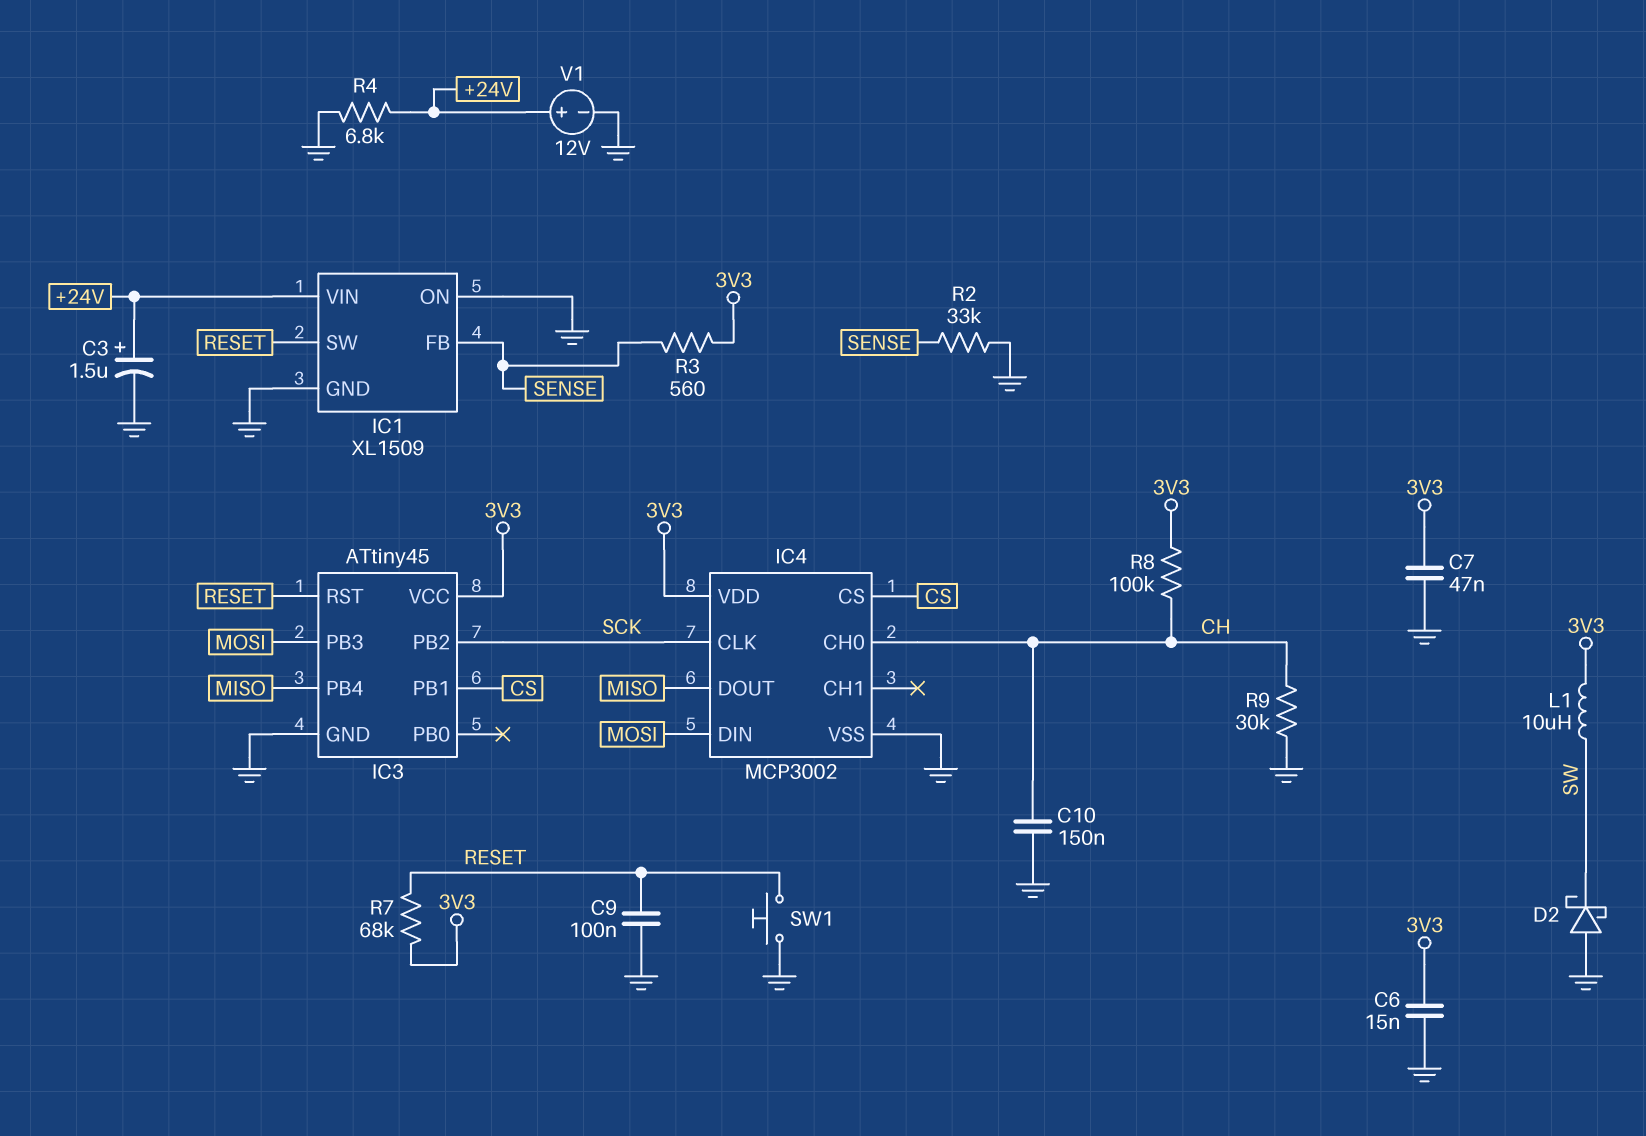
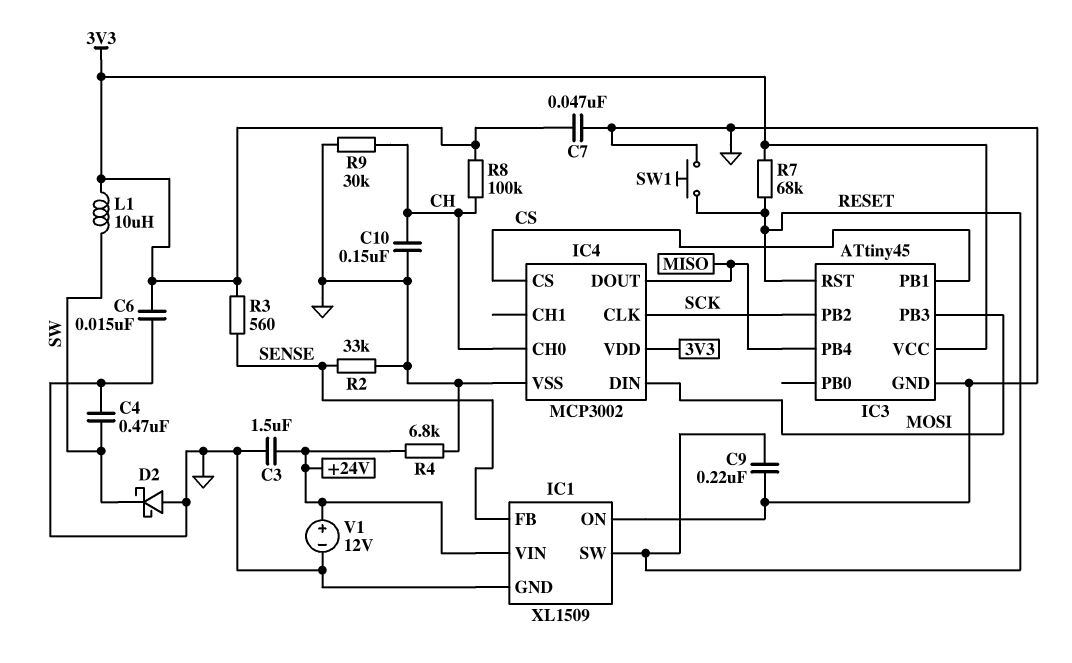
C3: 1.5uF (plus +24V, minus GND) -> 1.5uF (+24V, GND)
C4: none -> 470nF (GND, SW)
C9: 100nF (GND, RESET) -> 220nF (GND, RESET)

